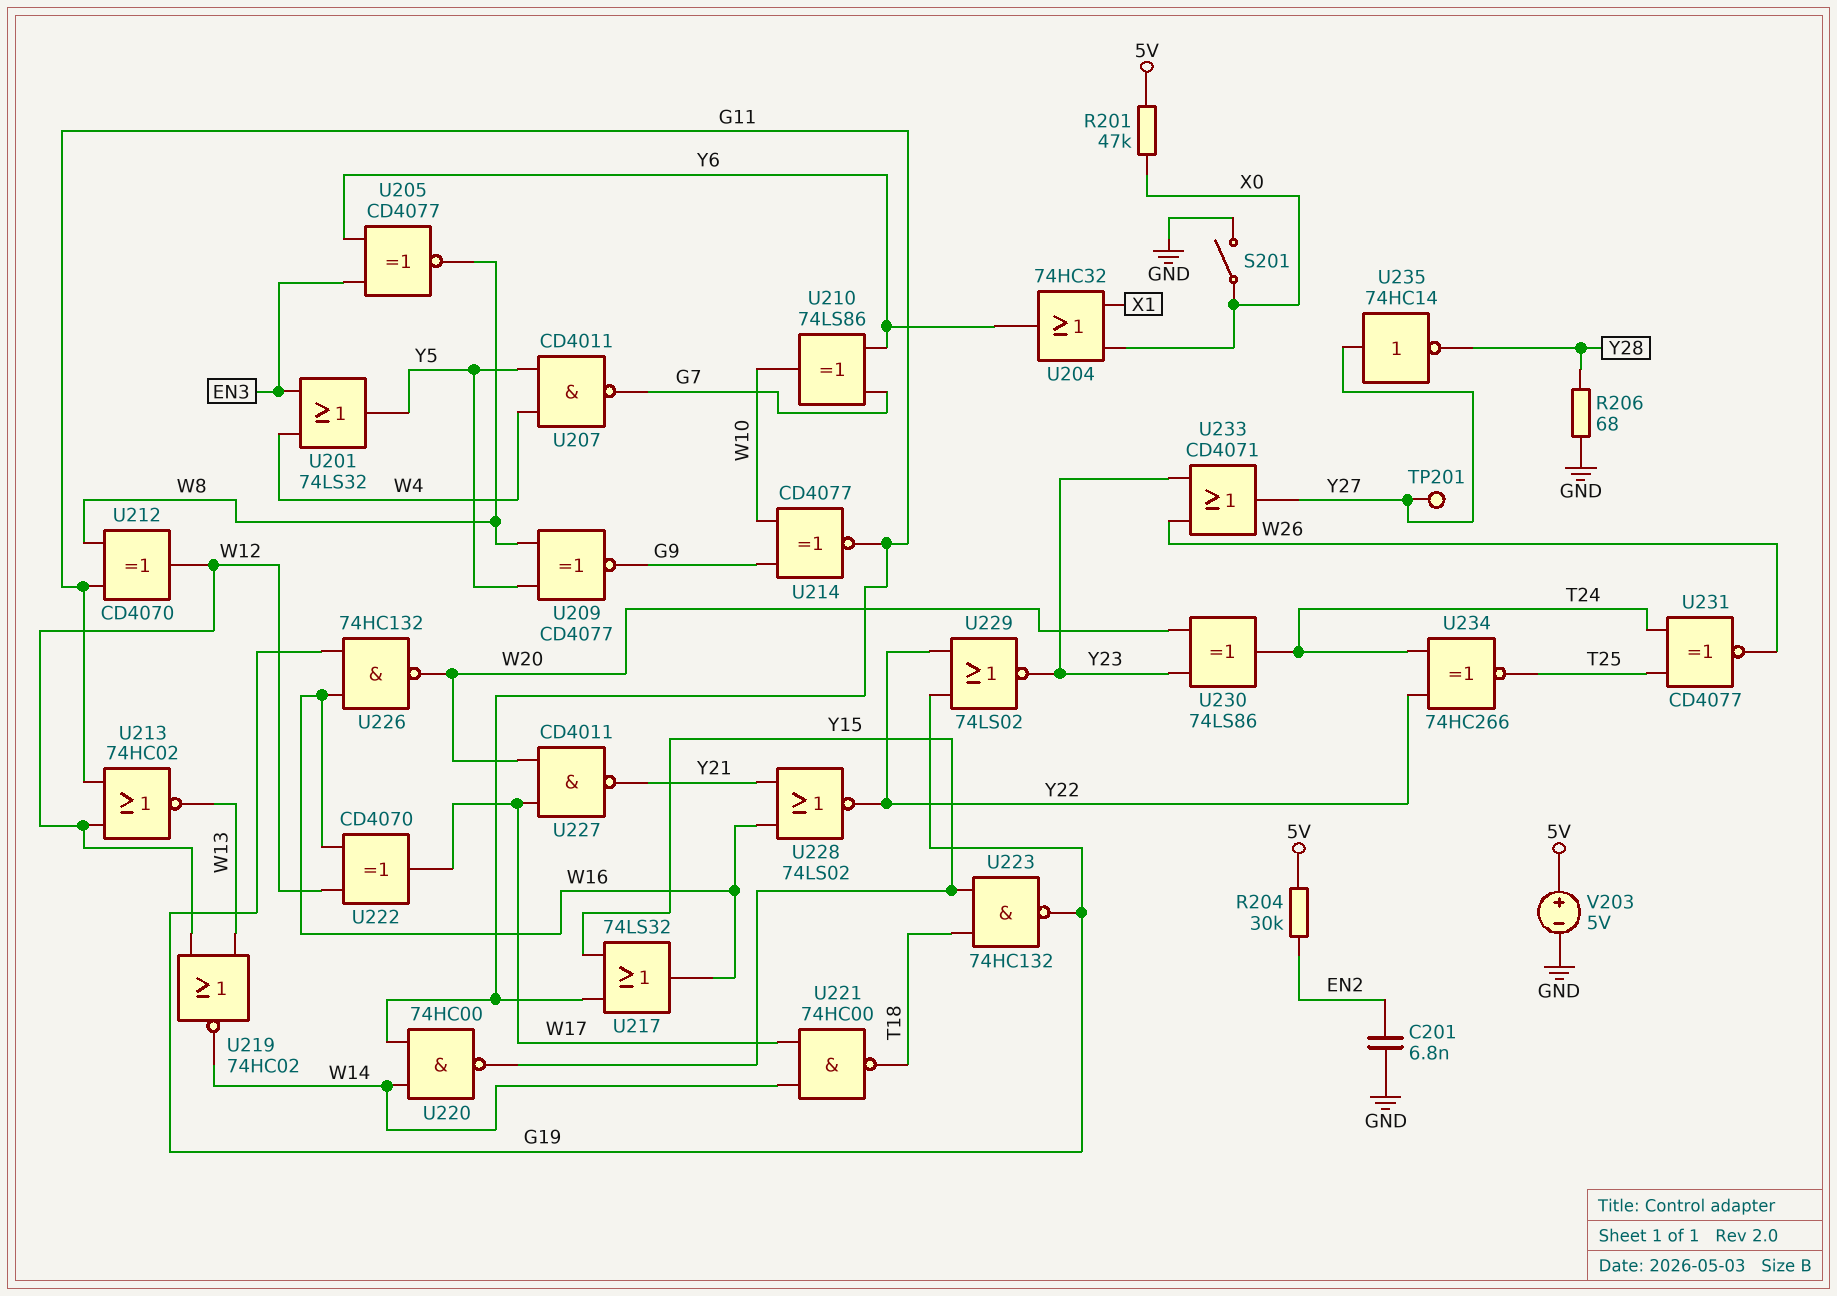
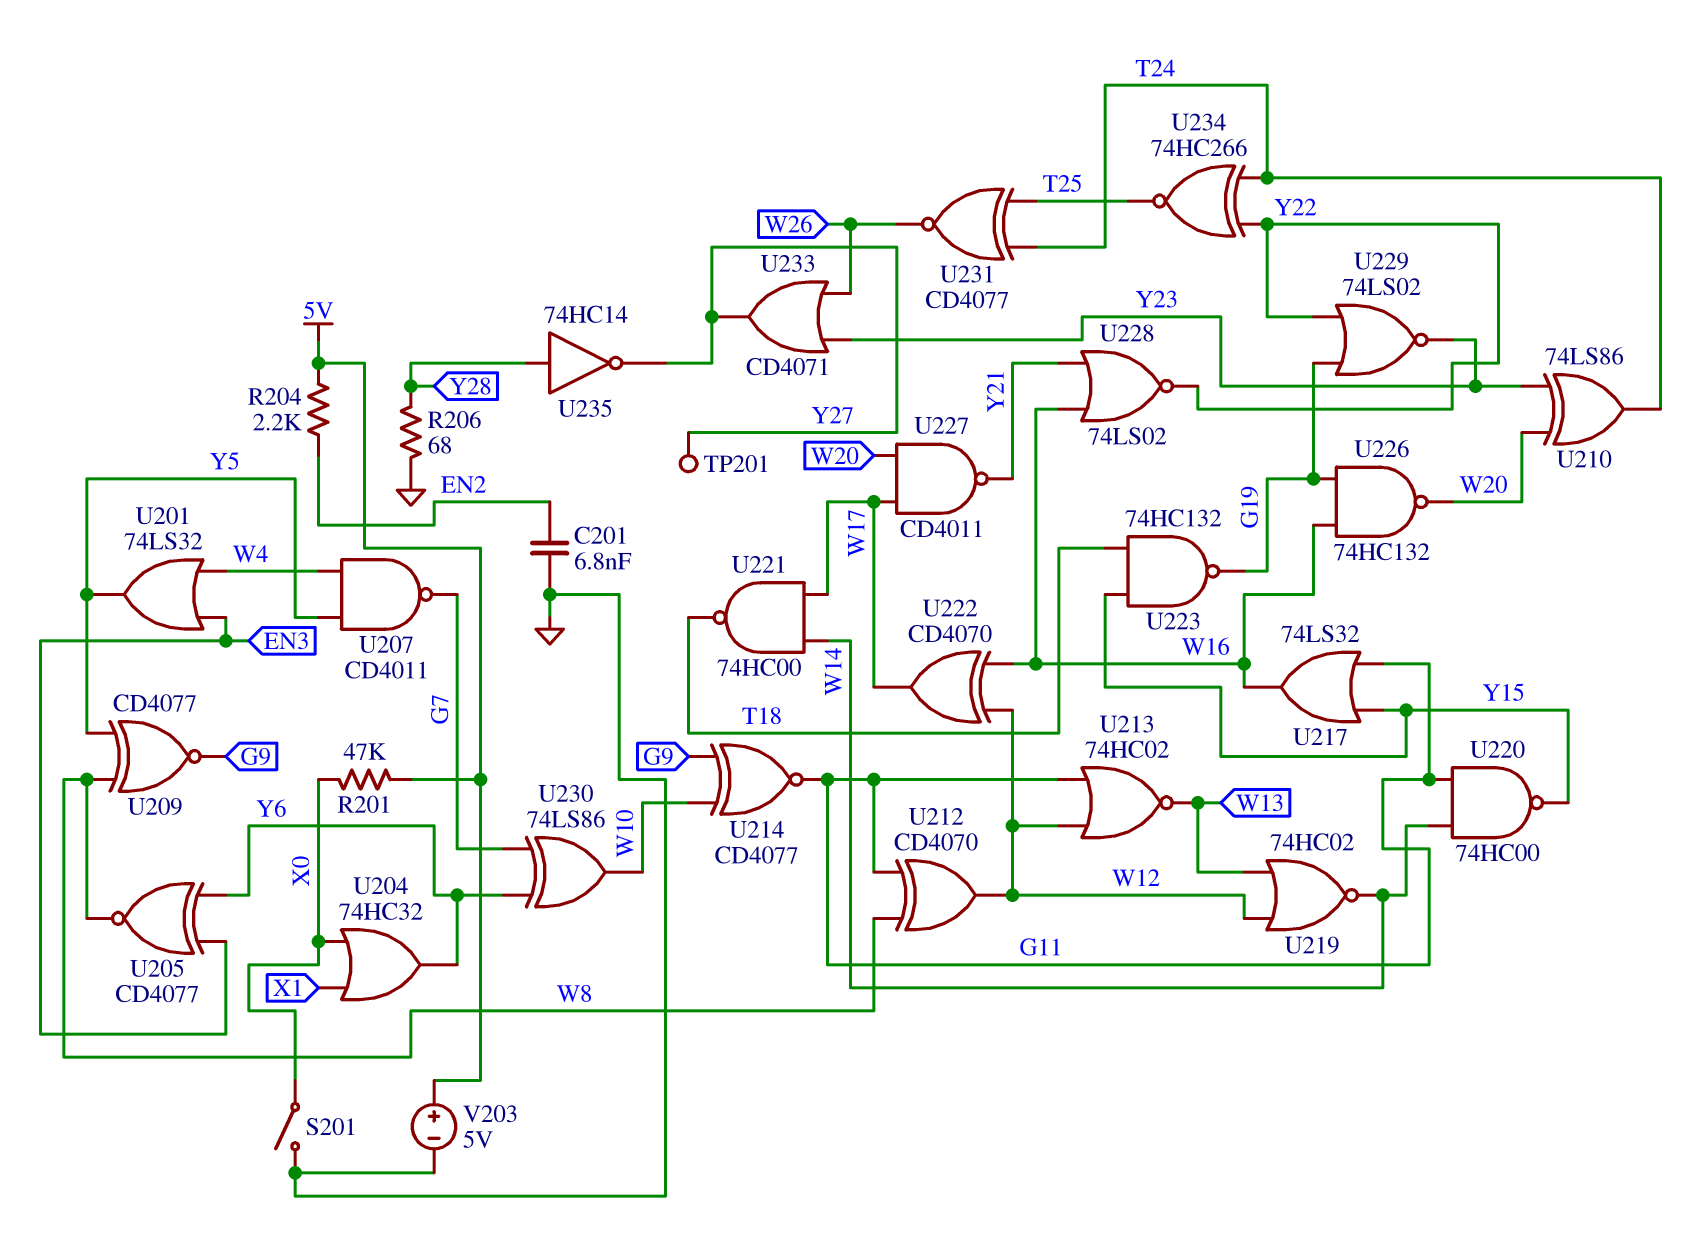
R204: 30k (5V, EN2) -> 2.2k (5V, EN2)
U210: XOR 74LS86 (in G7, in Y6, out W10) -> XOR 74LS86 (in W20, in Y23, out T24)
U230: XOR 74LS86 (in W20, in Y23, out T24) -> XOR 74LS86 (in G7, in Y6, out W10)
U235: NOT 74HC14 (in Y27, out Y28) -> NOT 74HC14 (in Y28, out Y27)

